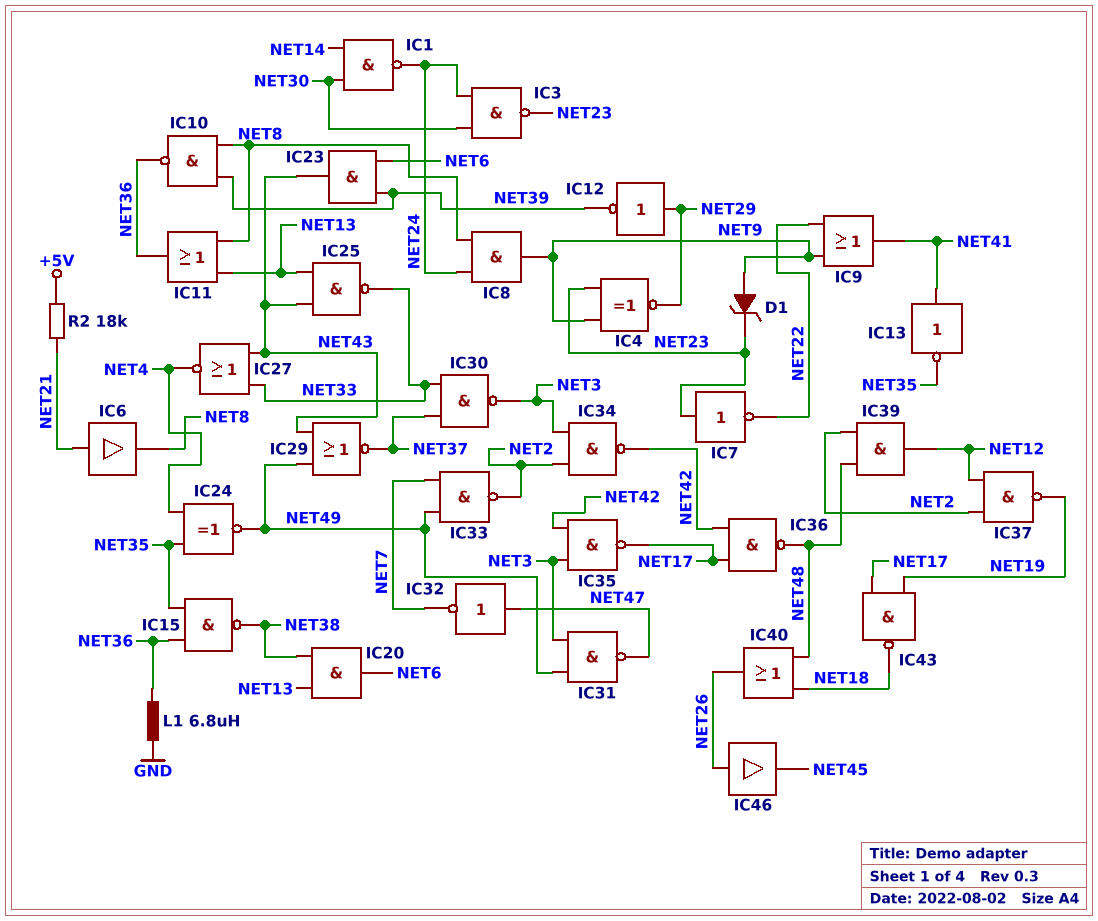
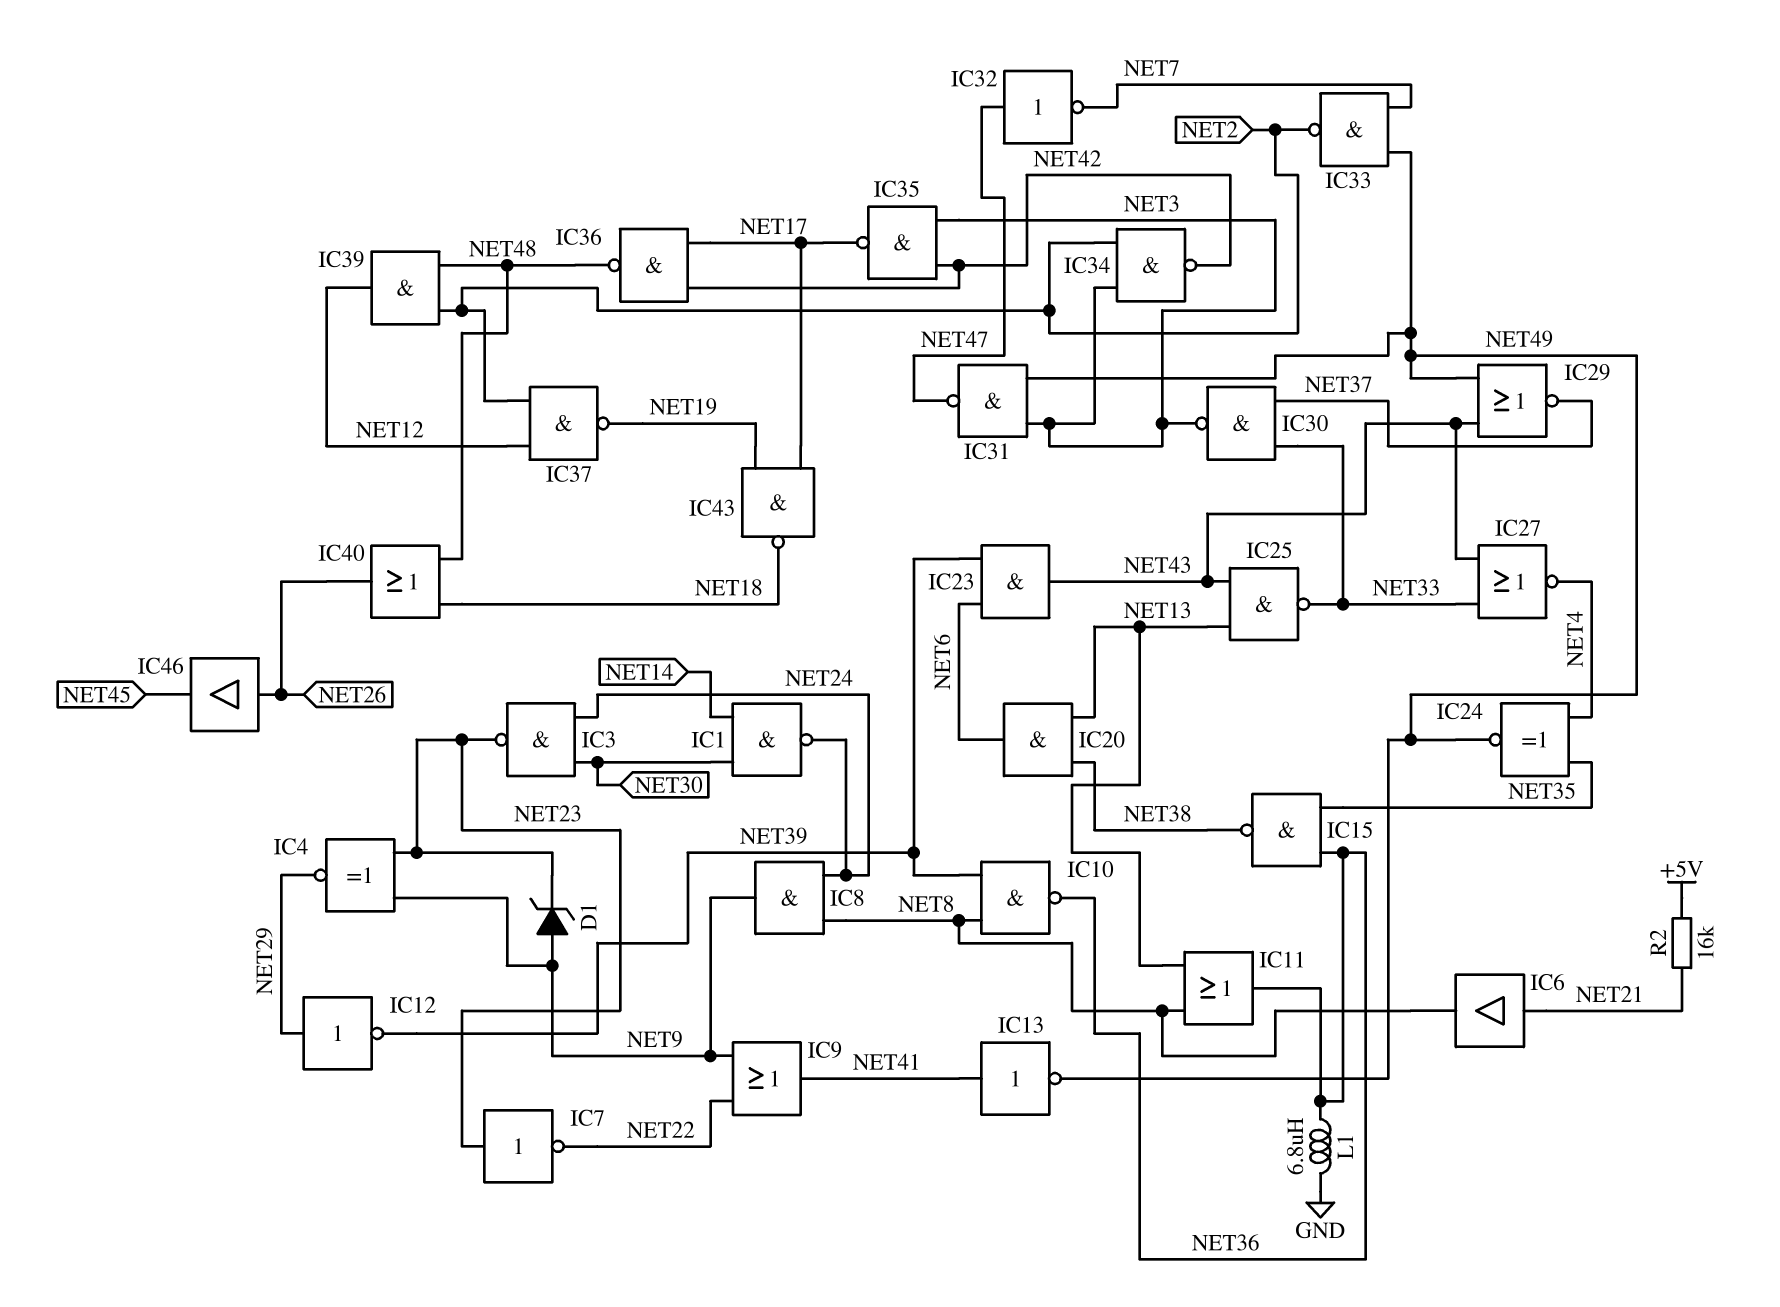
IC13: NOT (in NET41, out NET35) -> NOT (in NET41, out NET49)
R2: 18k (+5V, NET21) -> 16k (+5V, NET21)

